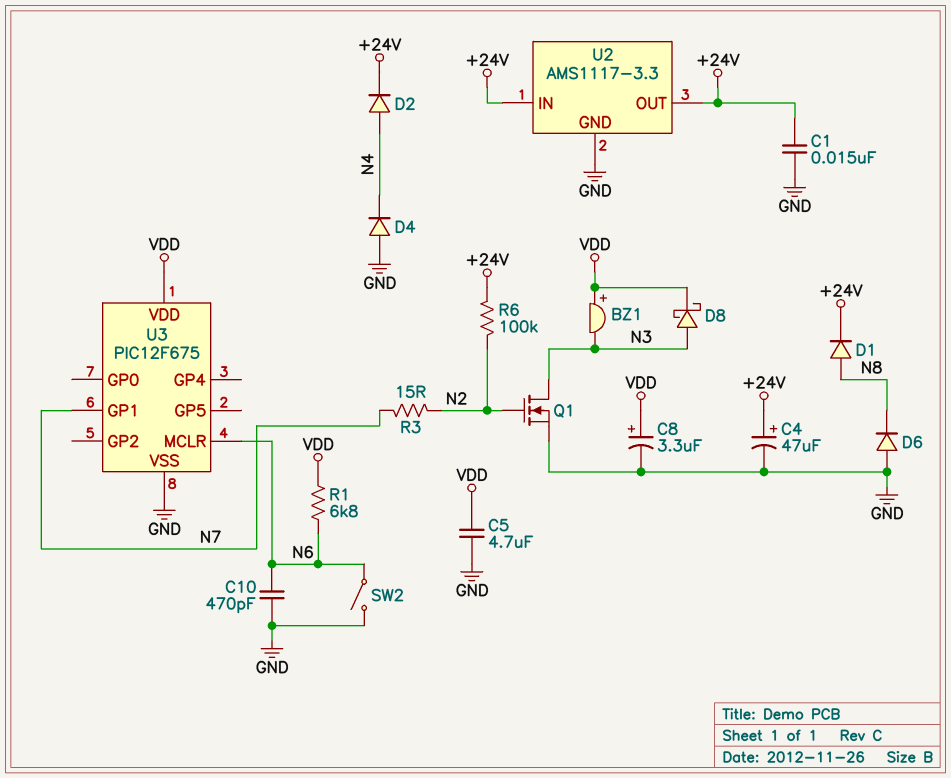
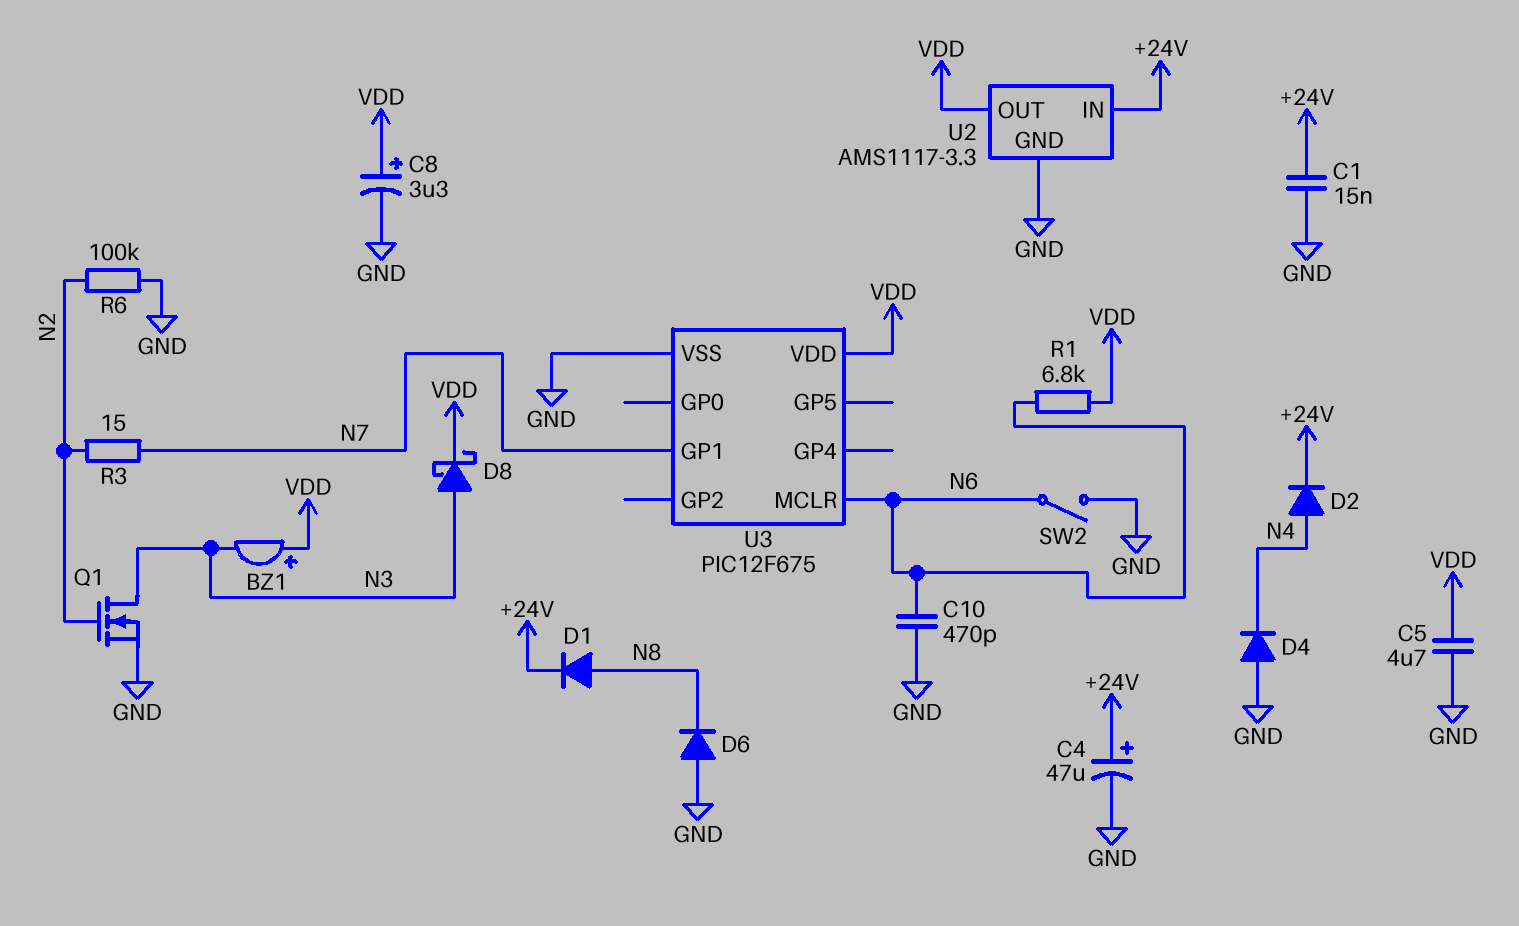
R6: 100k (+24V, N2) -> 100k (GND, N2)
U2 pin OUT: +24V -> VDD

